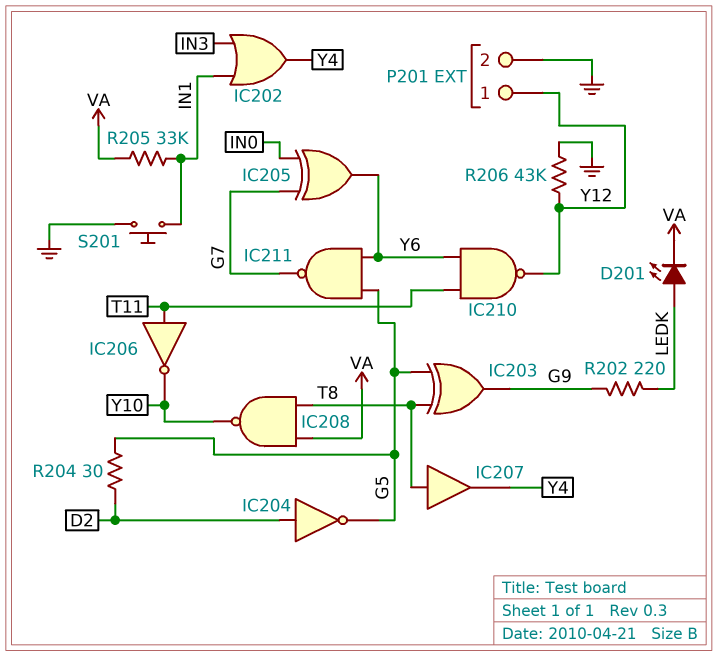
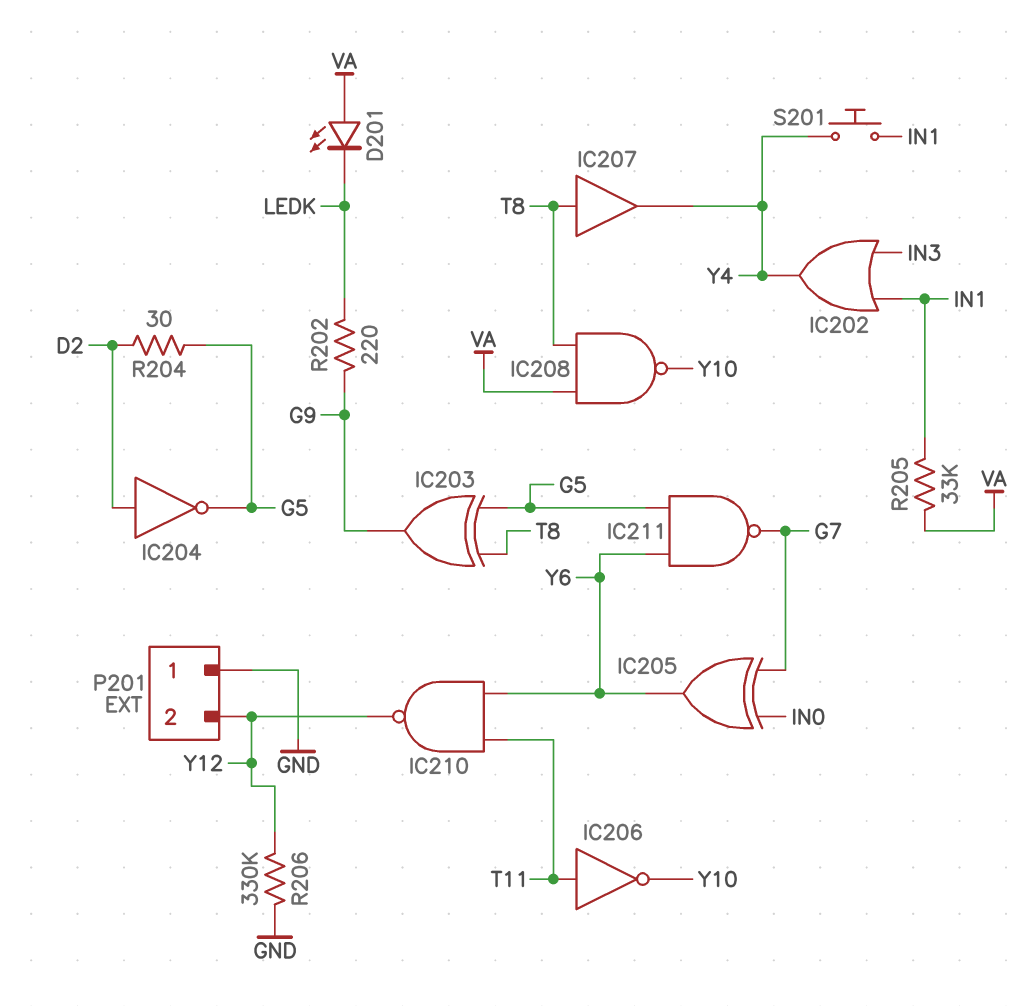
D201: LED (A LEDK, K VA) -> LED (A VA, K LEDK)
P201 pin 1: Y12 -> GND
P201 pin 2: GND -> Y12
R206: 43k (GND, Y12) -> 330k (GND, Y12)
S201: button (GND, IN1) -> button (IN1, Y4)

